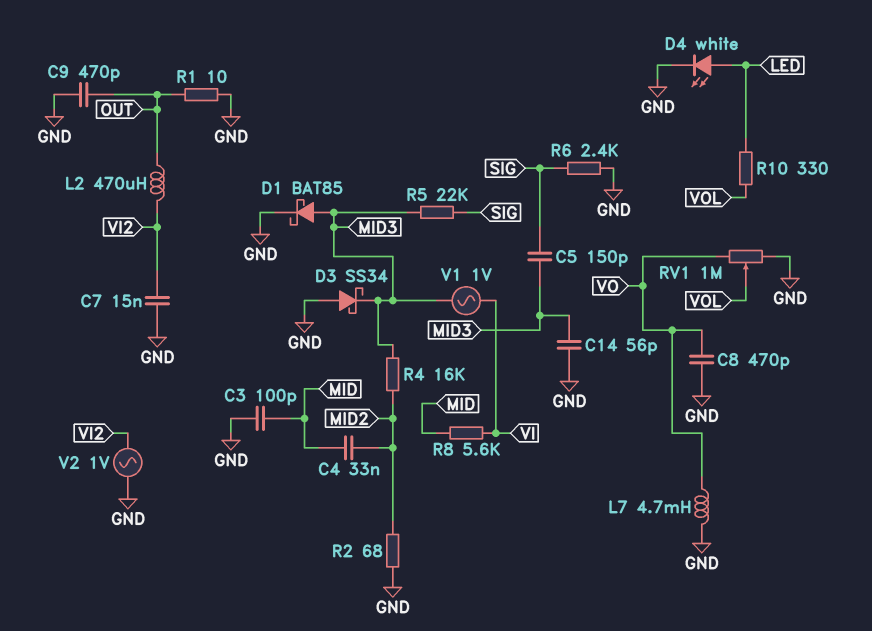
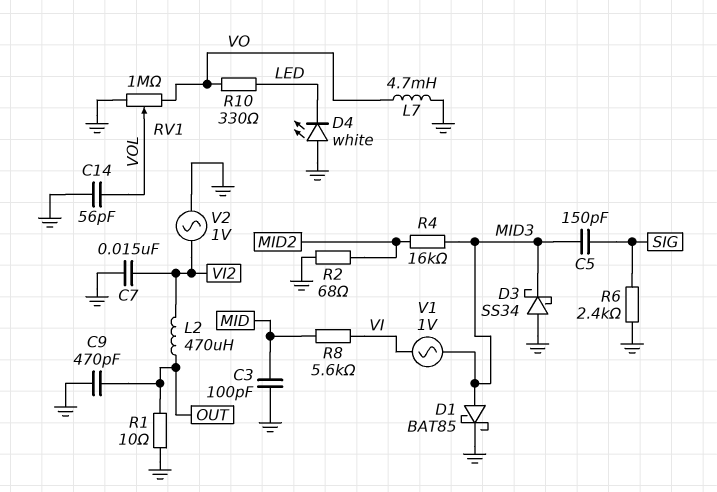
C4: 33nF (MID, MID2) -> none
C8: 470pF (GND, VO) -> none
C14: 56pF (GND, MID3) -> 56pF (GND, VOL)
D4: LED white (A LED, K GND) -> LED white (A GND, K LED)
R5: 22k (MID3, SIG) -> none
R10: 330 (LED, VOL) -> 330 (LED, VO)

